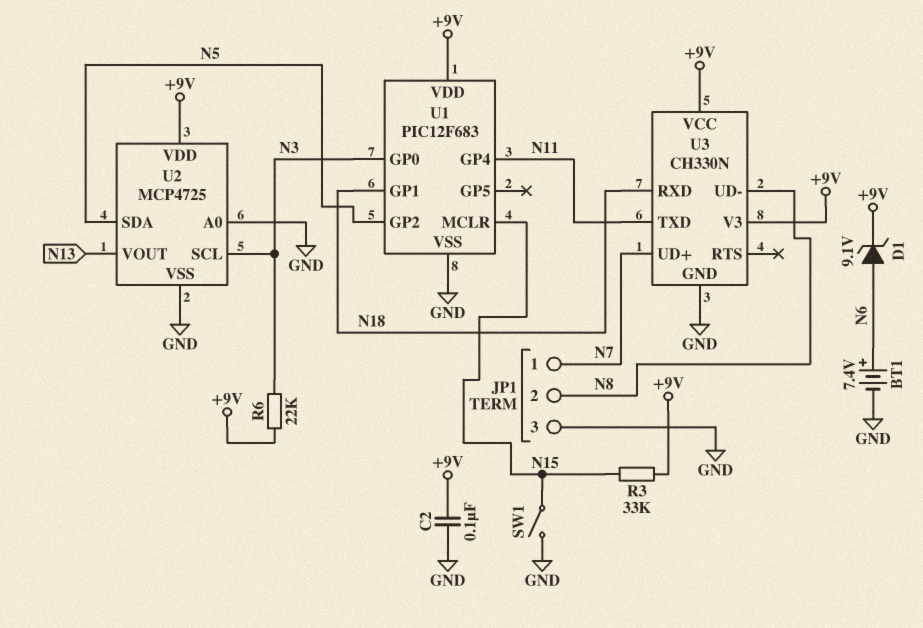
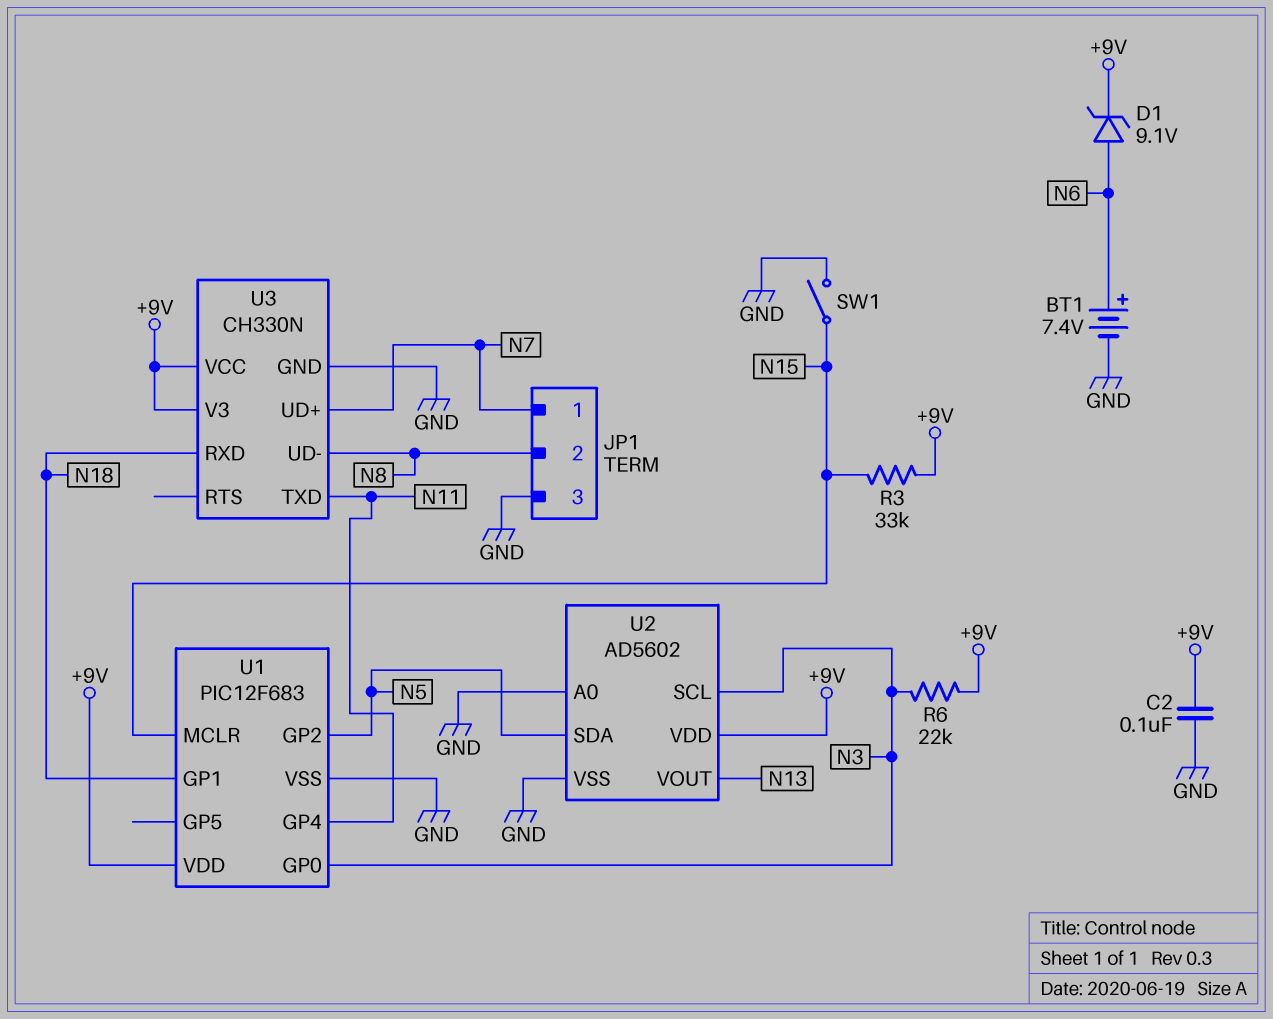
U2: MCP4725 -> AD5602

